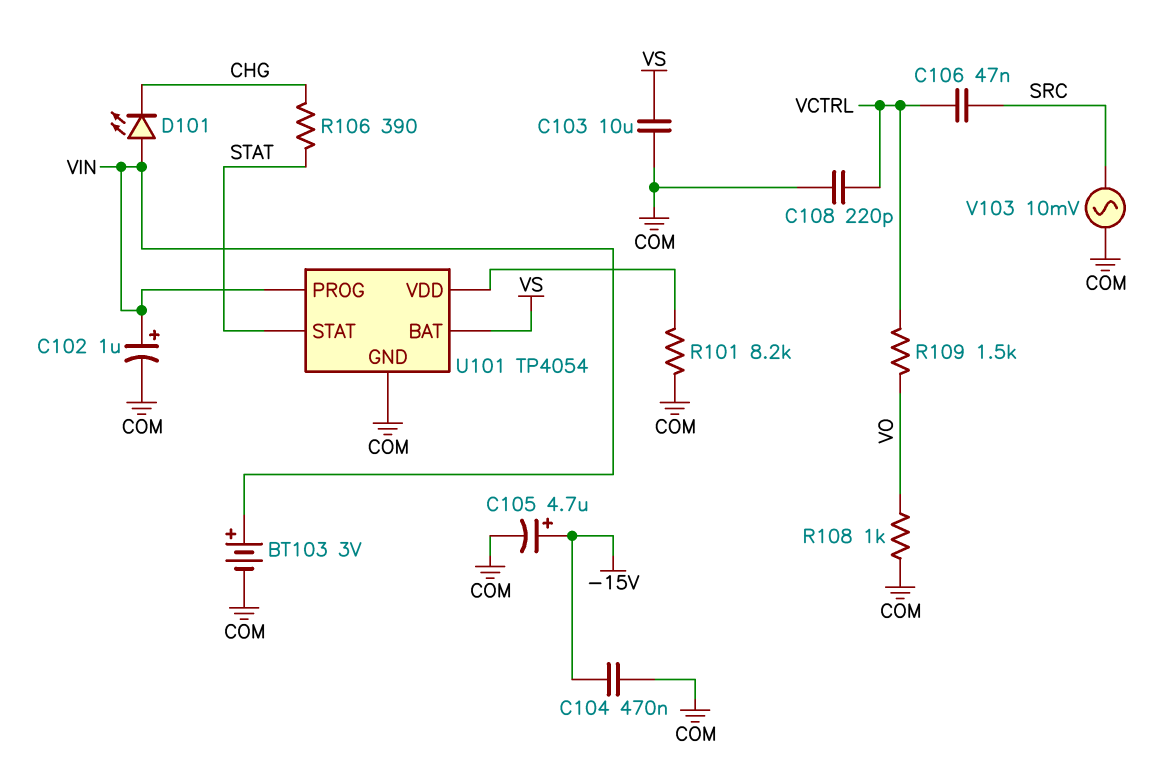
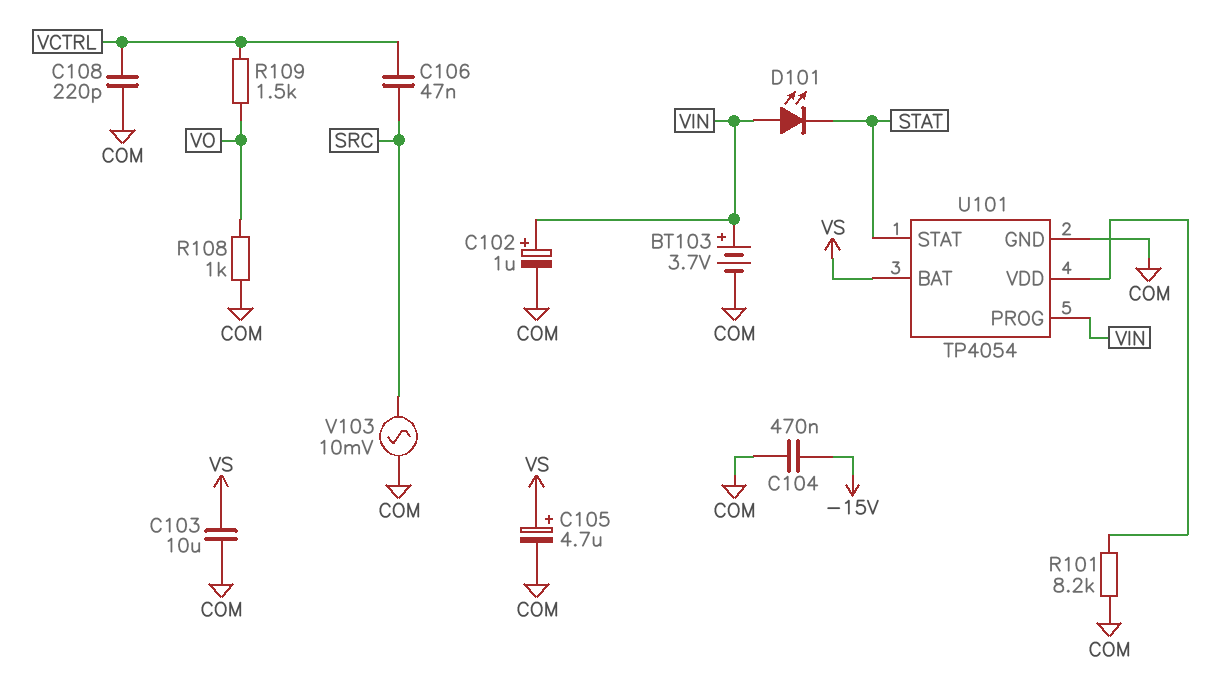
BT103: 3V (plus VIN, minus COM) -> 3.7V (plus VIN, minus COM)
C105: 4.7uF (plus -15V, minus COM) -> 4.7uF (plus VS, minus COM)
D101: LED (A VIN, K CHG) -> LED (A VIN, K STAT)
R106: 390 (CHG, STAT) -> none

